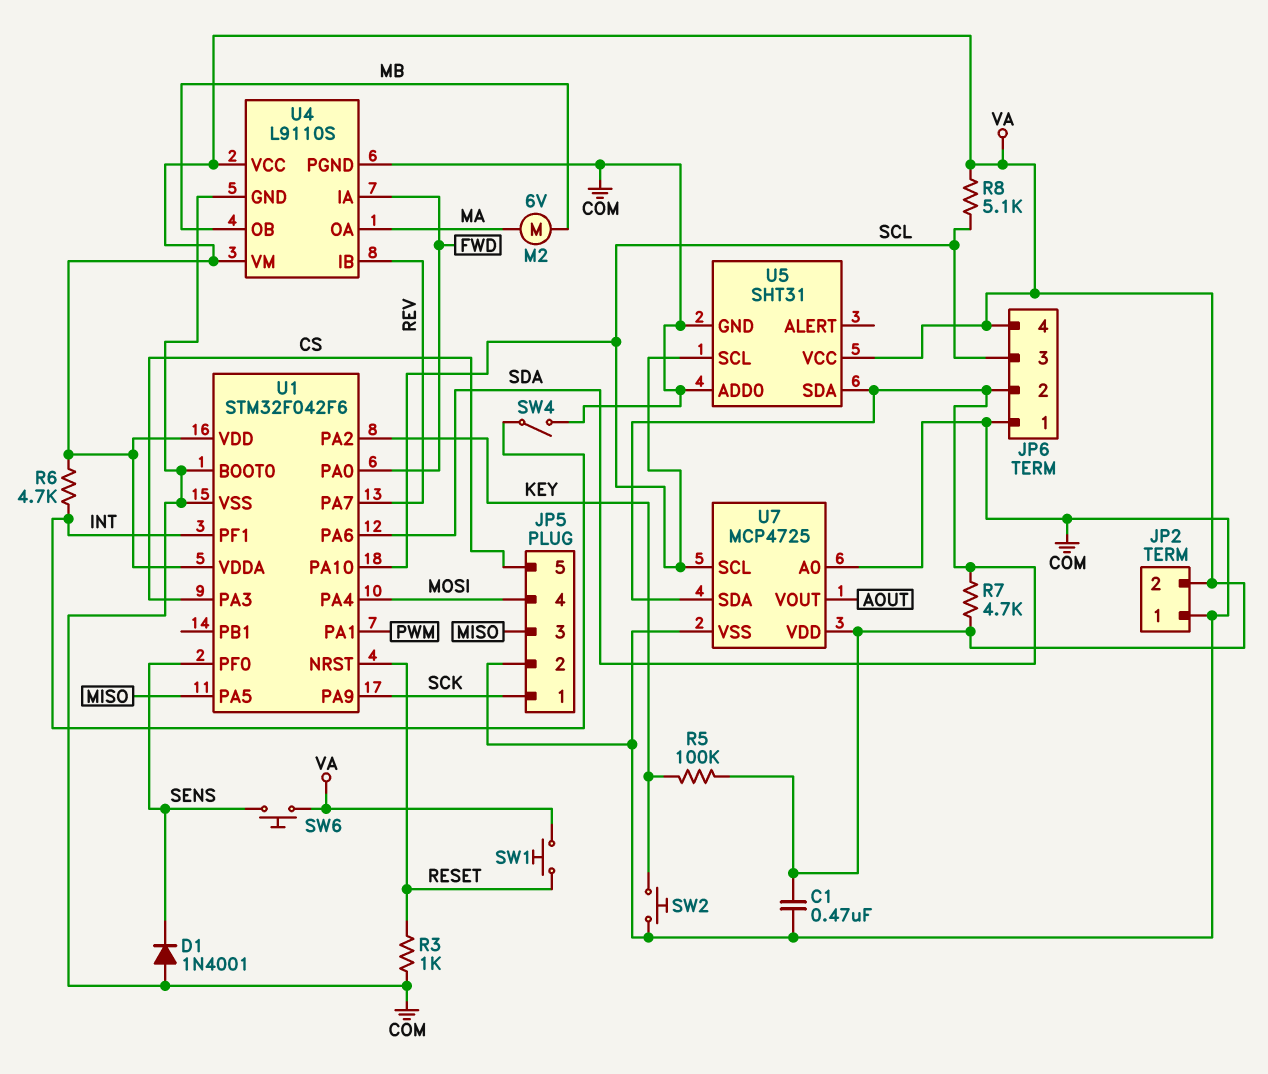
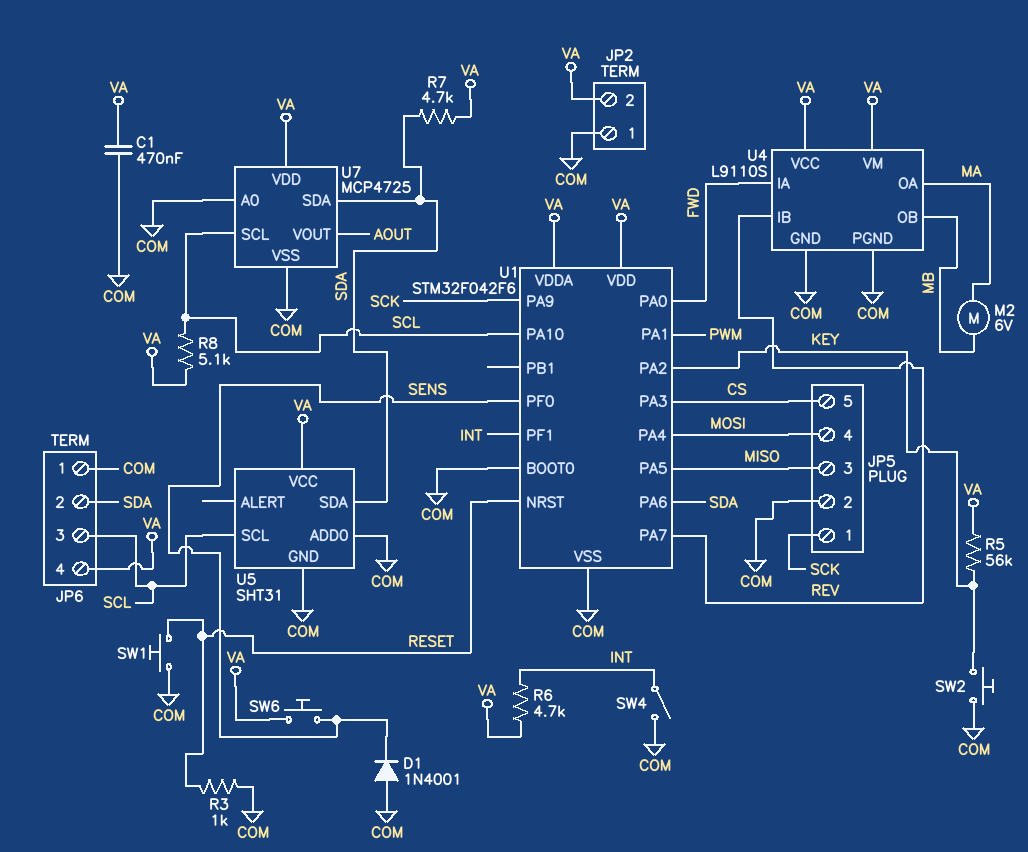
R5: 100k (KEY, VA) -> 56k (KEY, VA)
SW1: button (RESET, VA) -> button (COM, RESET)

